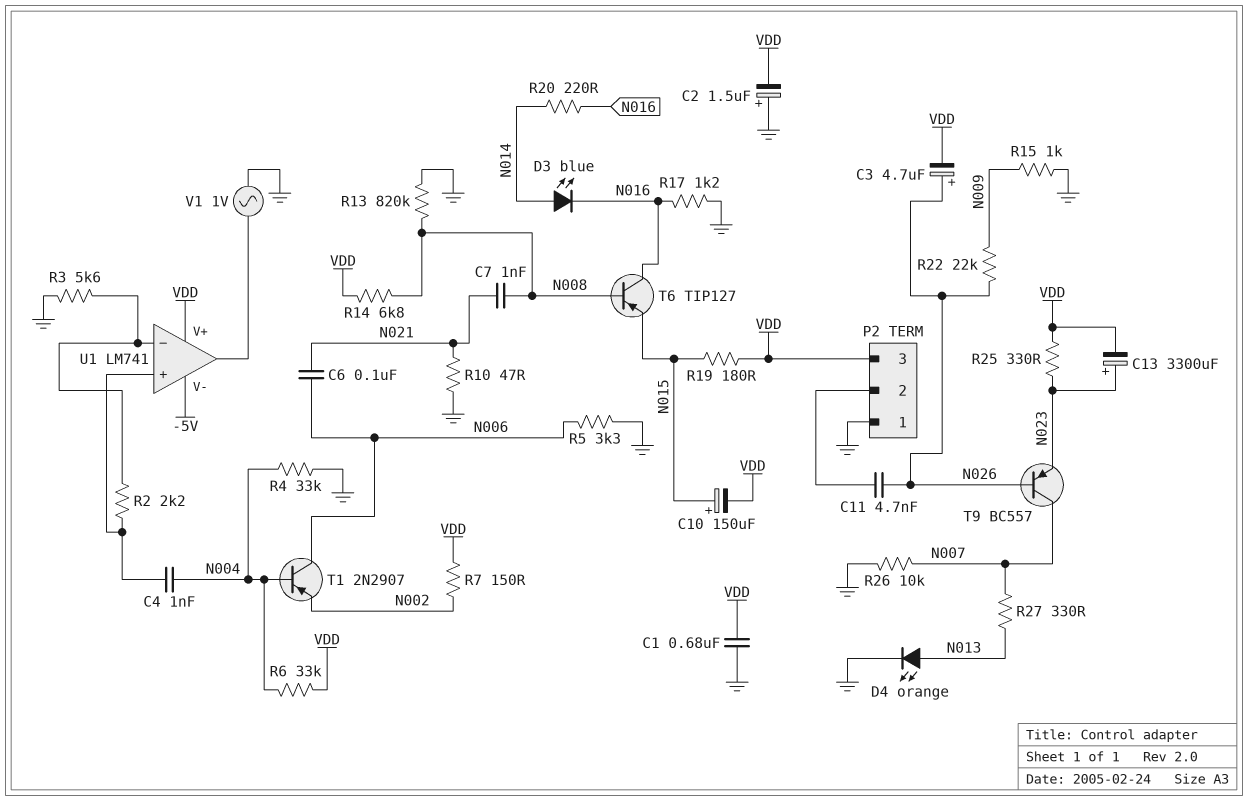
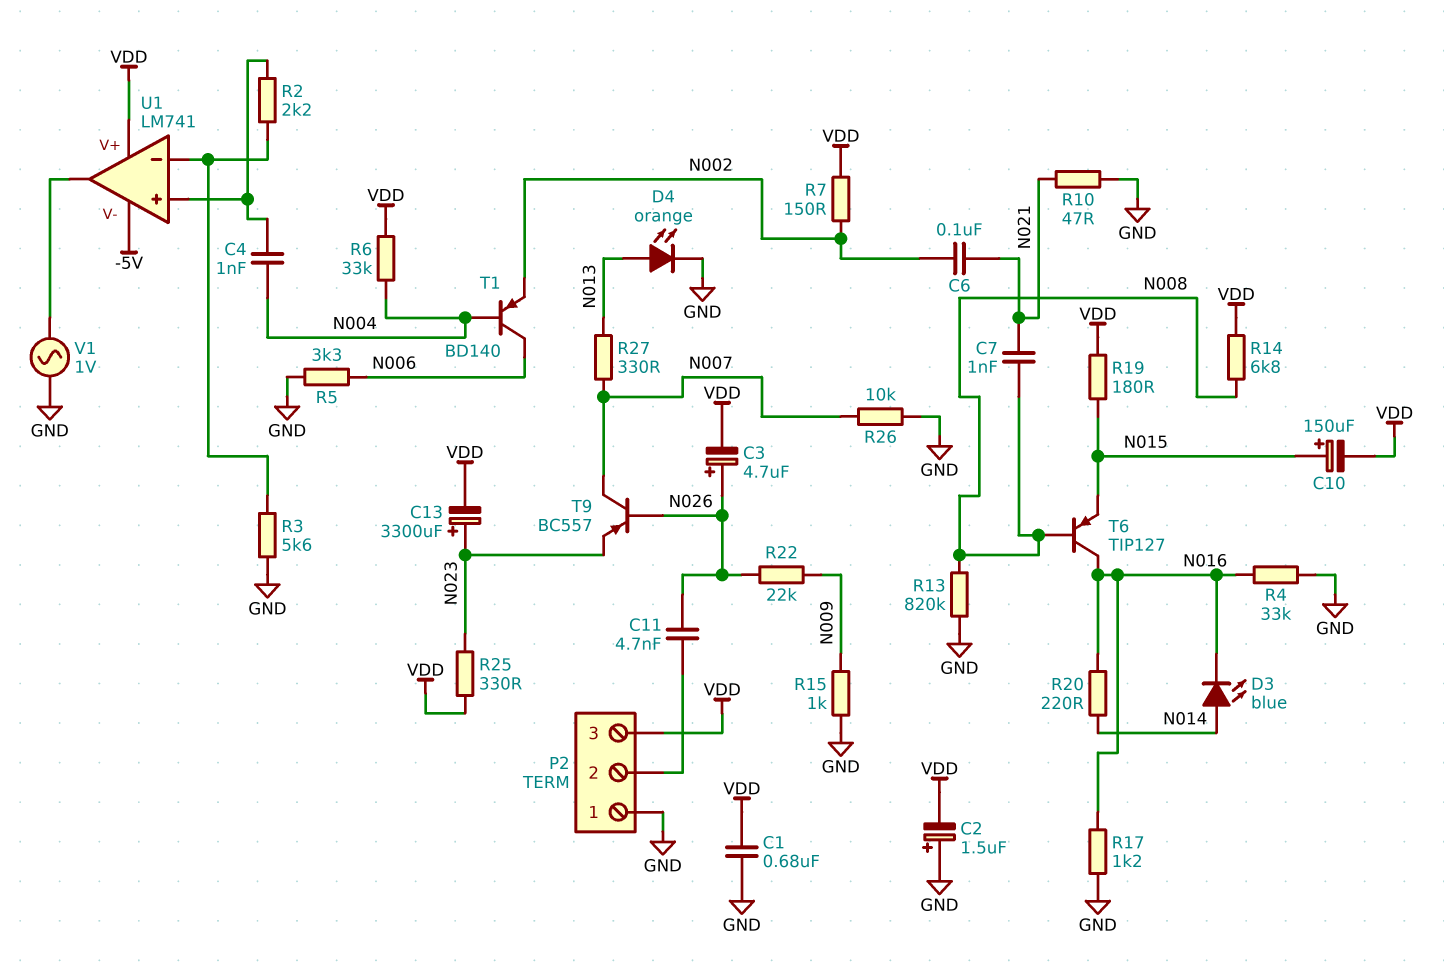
C6: 100nF (N006, N021) -> 100nF (N002, N021)
R4: 33k (GND, N004) -> 33k (GND, N016)
T1: PNP 2N2907 (B N004, C N006, E N002) -> PNP BD140 (B N004, C N006, E N002)

